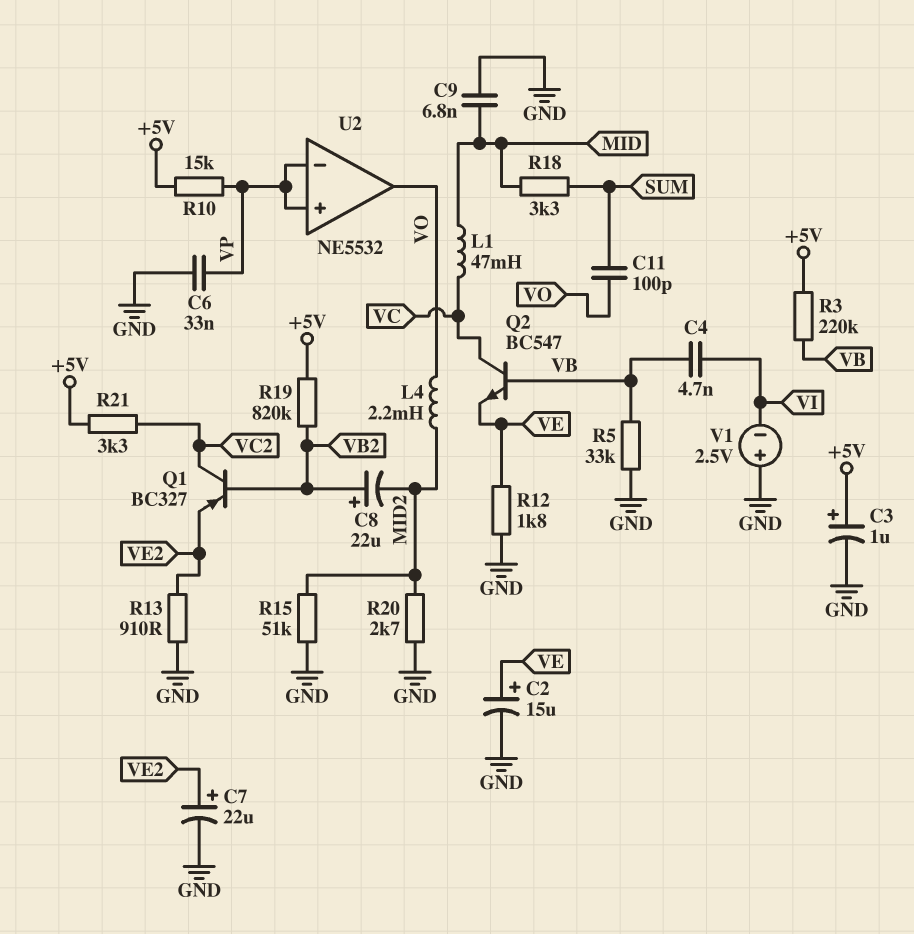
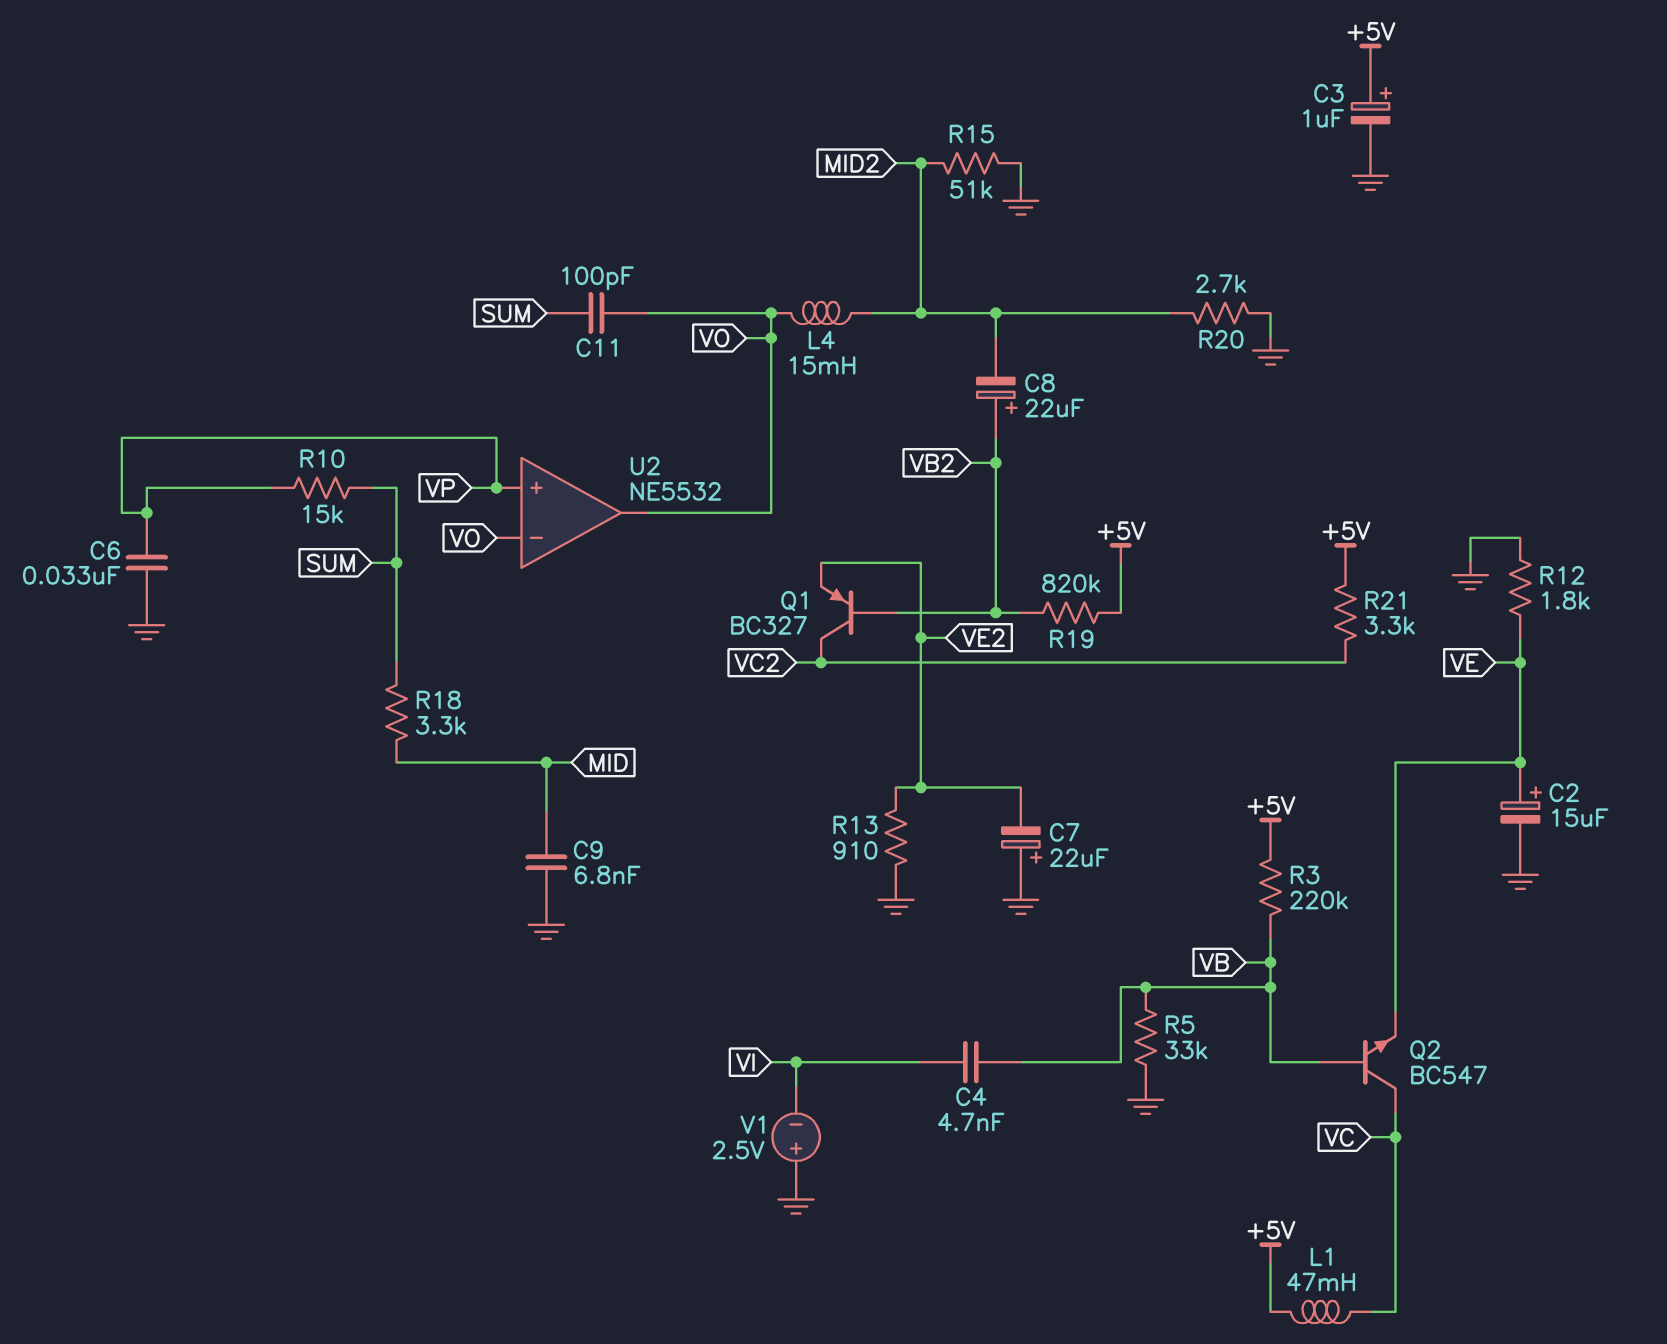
C7: 22uF (plus VE2, minus GND) -> 22uF (plus GND, minus VE2)
L1: 47mH (MID, VC) -> 47mH (+5V, VC)
L4: 2.2mH (MID2, VO) -> 15mH (MID2, VO)
R10: 15k (+5V, VP) -> 15k (SUM, VP)
U2 pin in-: VP -> VO

